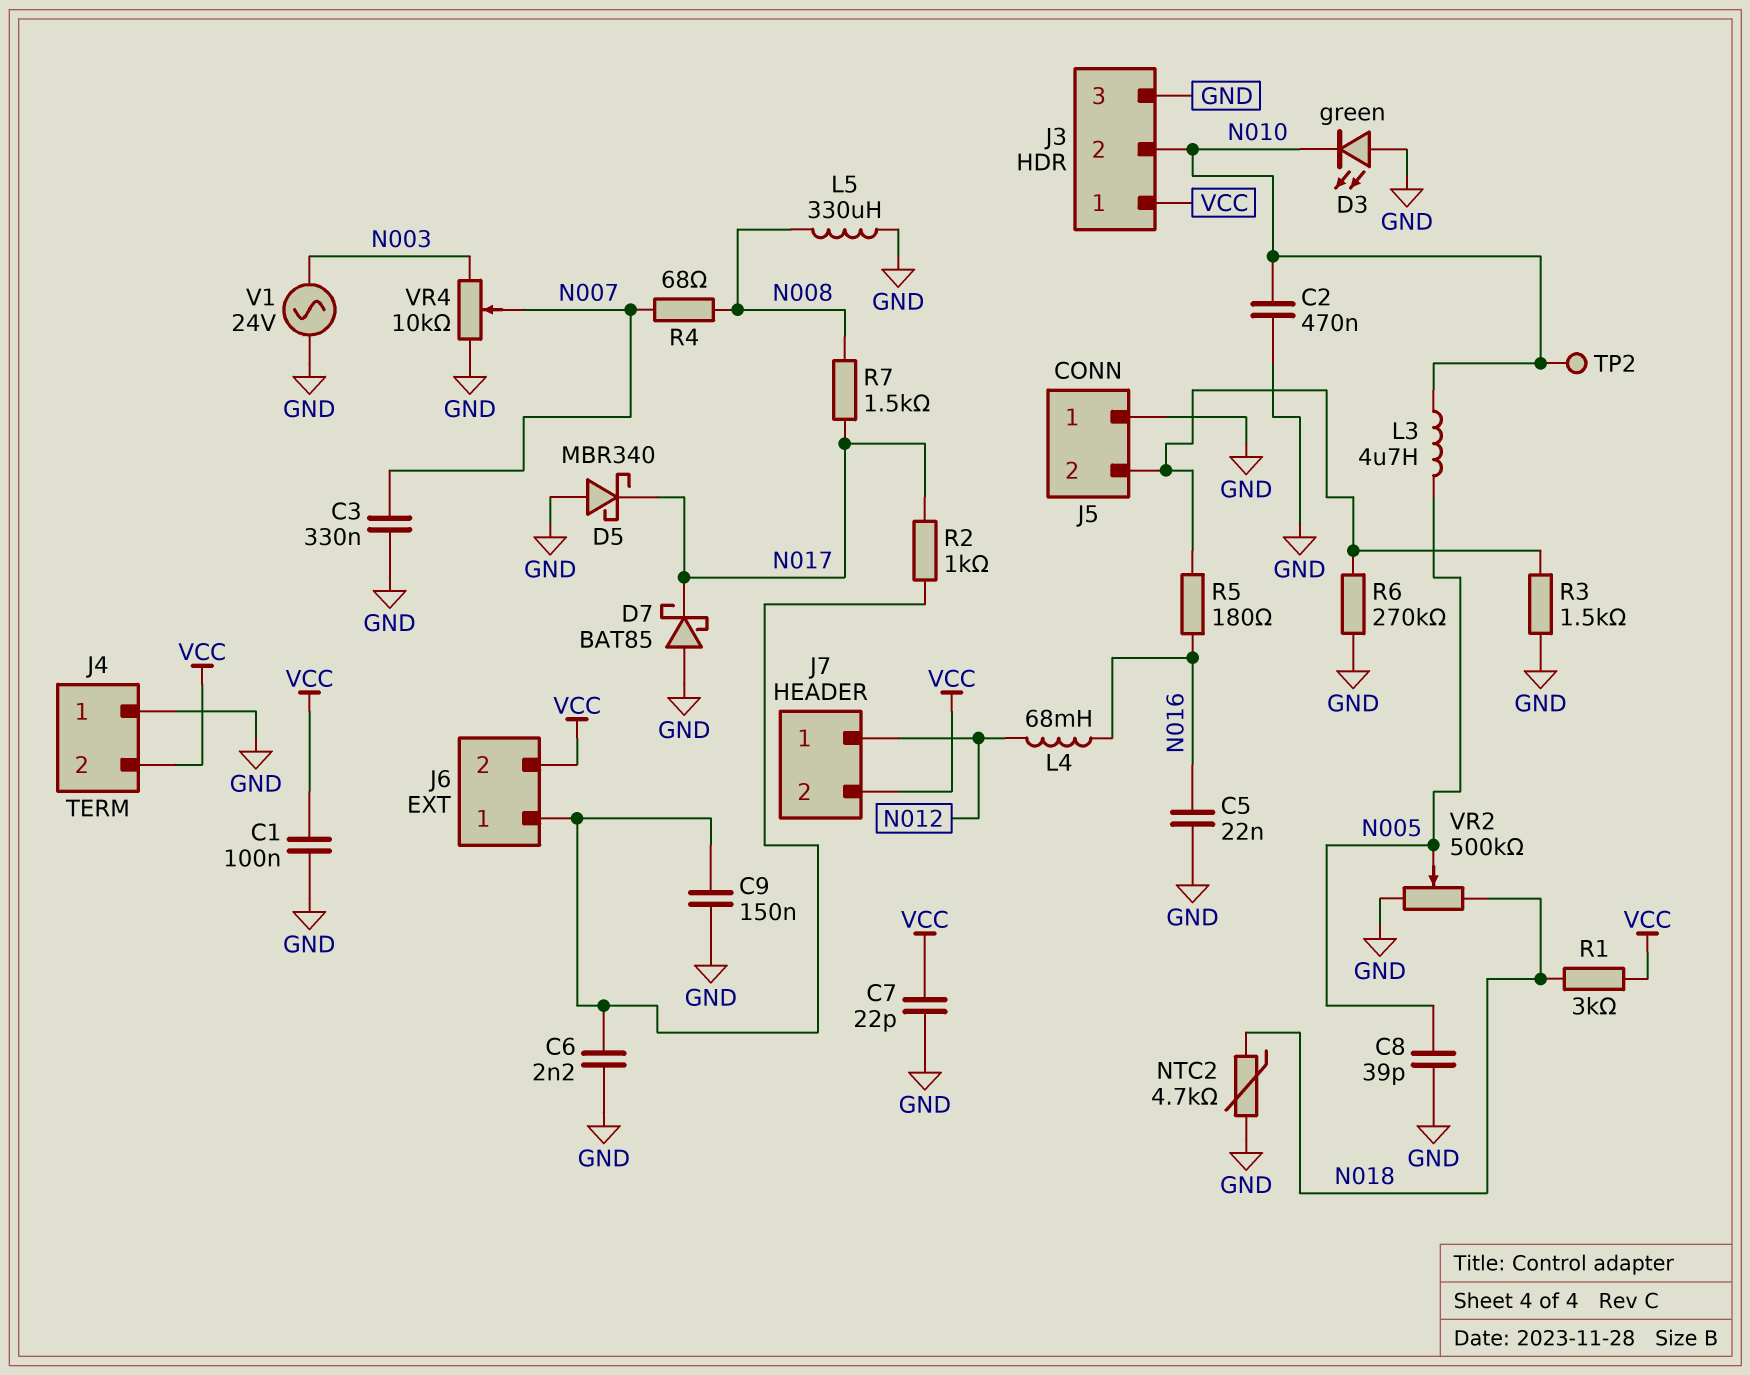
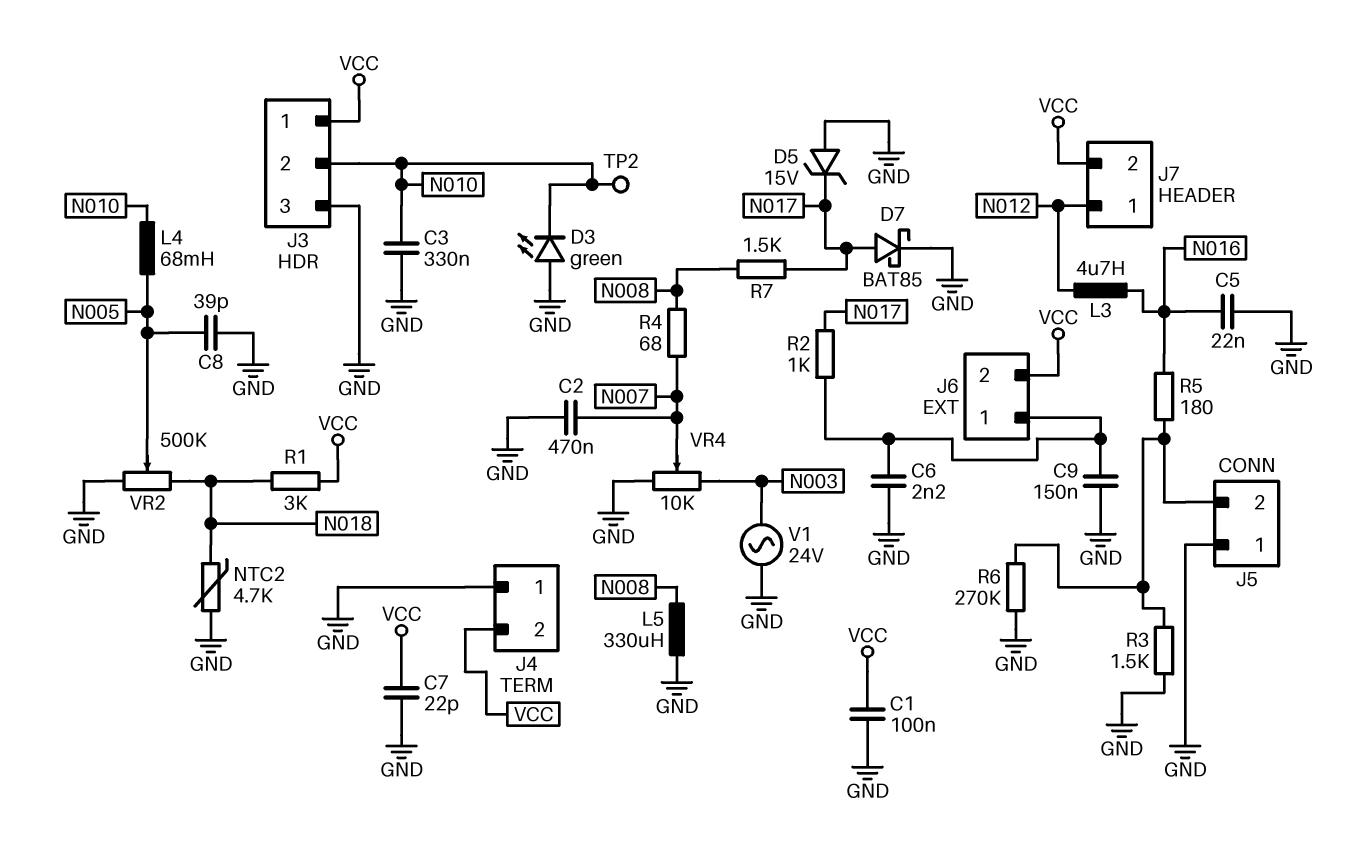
C2: 470nF (GND, N010) -> 470nF (GND, N007)
C3: 330nF (GND, N007) -> 330nF (GND, N010)
D5: schottky MBR340 (A GND, K N017) -> zener 15V (A GND, K N017)
D7: schottky BAT85 (A GND, K N017) -> schottky BAT85 (A N017, K GND)
L3: 4.7uH (N005, N010) -> 4.7uH (N012, N016)
L4: 68mH (N012, N016) -> 68mH (N005, N010)

